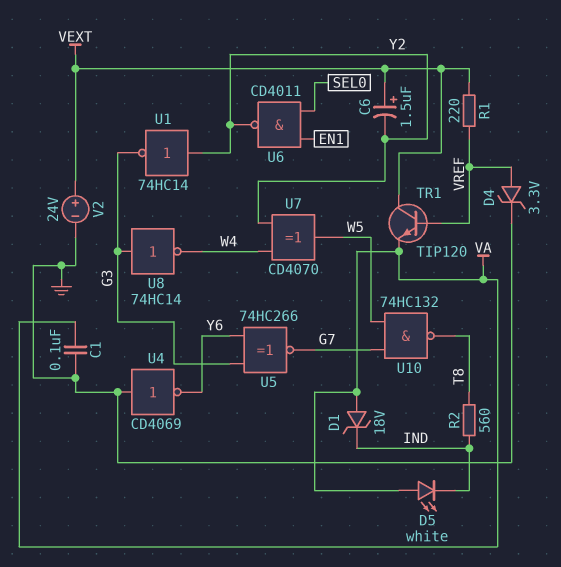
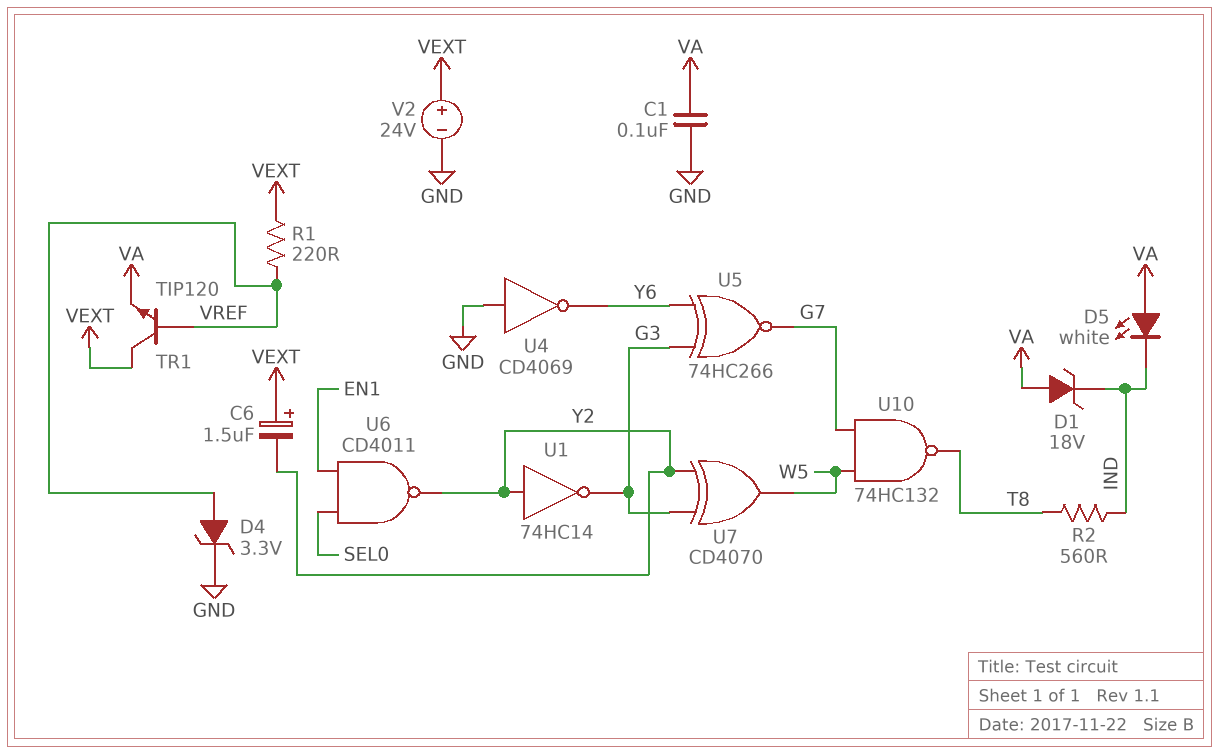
U7: XOR CD4070 (in W4, in Y2, out W5) -> XOR CD4070 (in G3, in Y2, out W5)
U8: NOT 74HC14 (in G3, out W4) -> none

